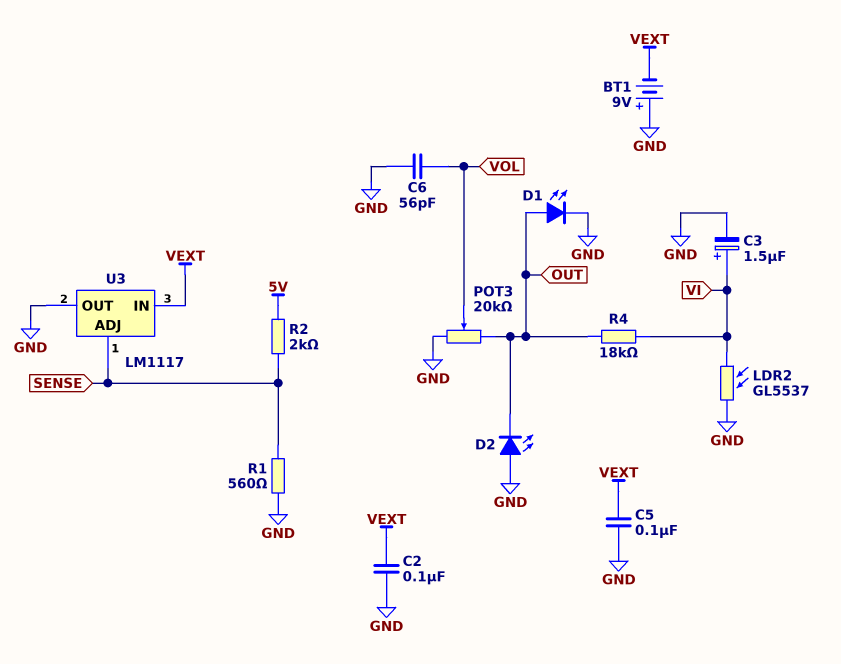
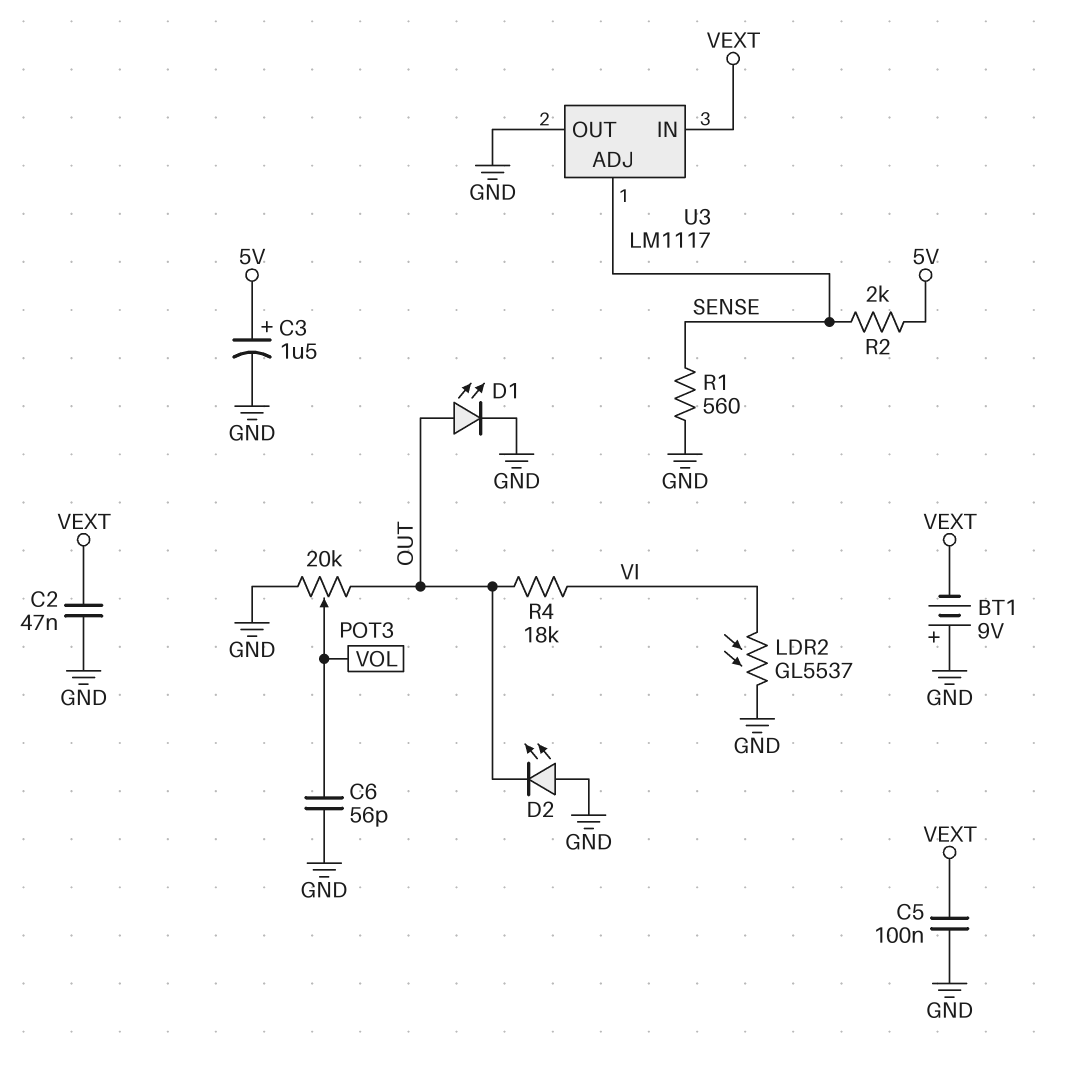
C2: 100nF (GND, VEXT) -> 47nF (GND, VEXT)
C3: 1.5uF (plus VI, minus GND) -> 1.5uF (plus 5V, minus GND)

